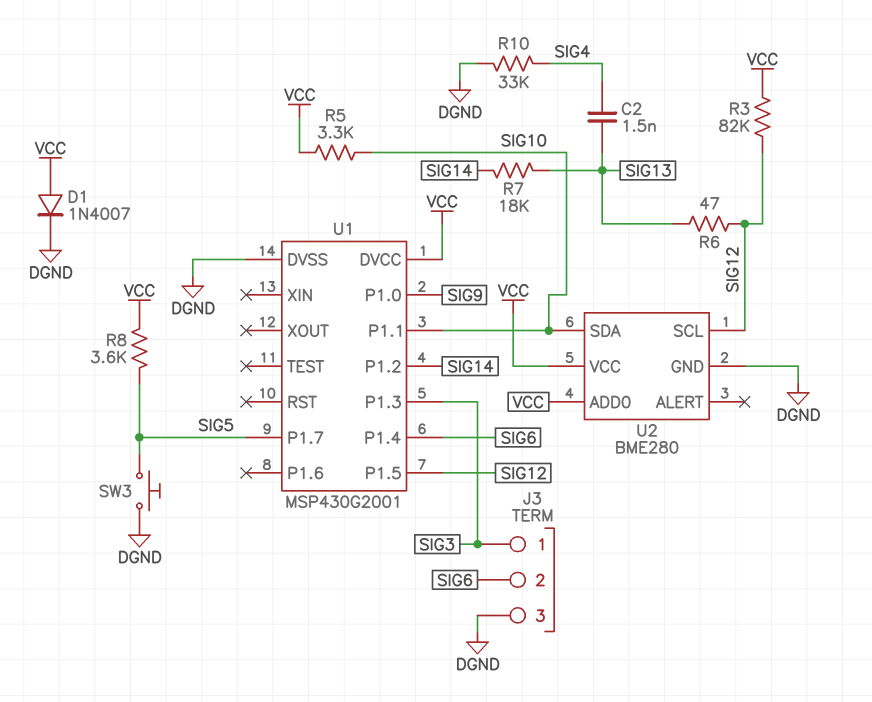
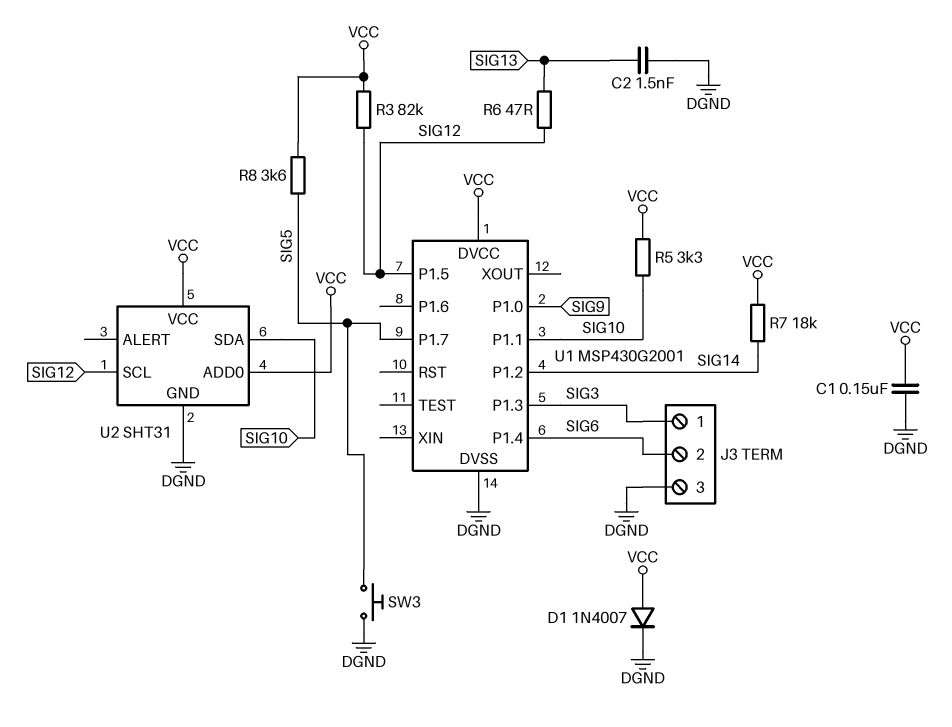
C1: none -> 150nF (DGND, VCC)
C2: 1.5nF (SIG4, SIG13) -> 1.5nF (DGND, SIG13)
R7: 18k (SIG13, SIG14) -> 18k (SIG14, VCC)
R10: 33k (DGND, SIG4) -> none
U2: BME280 -> SHT31

